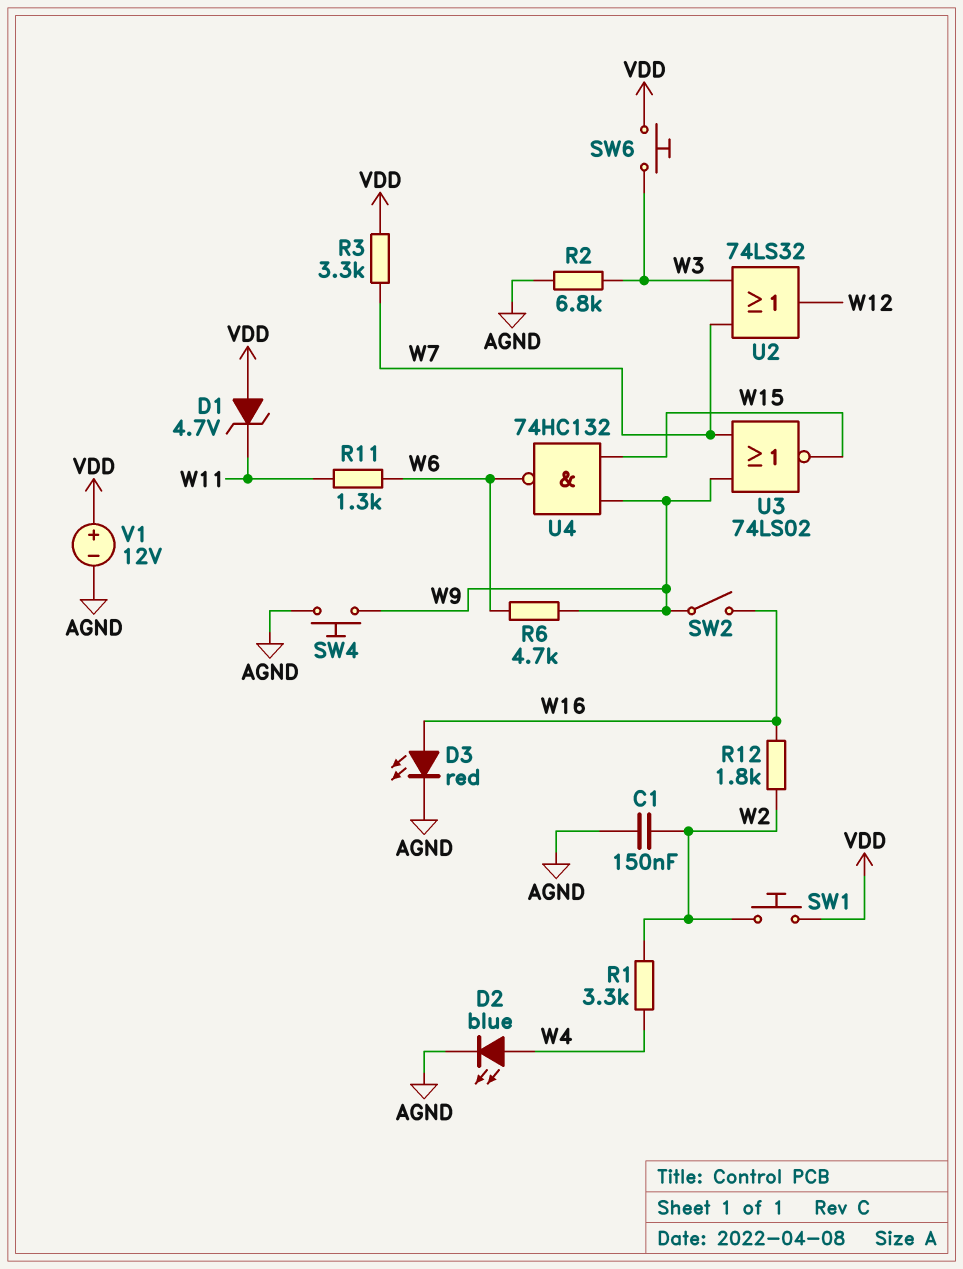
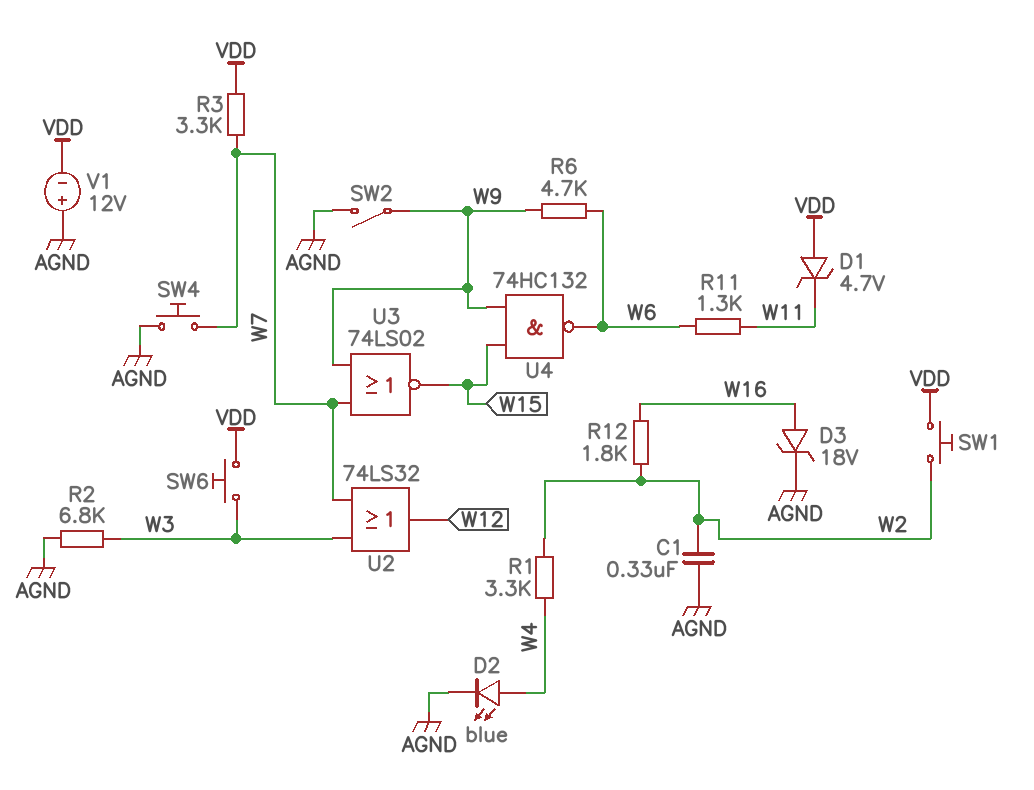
C1: 150nF (AGND, W2) -> 330nF (AGND, W2)
D3: LED red (A W16, K AGND) -> zener 18V (A W16, K AGND)
SW2: switch (W9, W16) -> switch (AGND, W9)
SW4: button (AGND, W9) -> button (AGND, W7)
V1: 12V (plus VDD, minus AGND) -> 12V (plus AGND, minus VDD)

